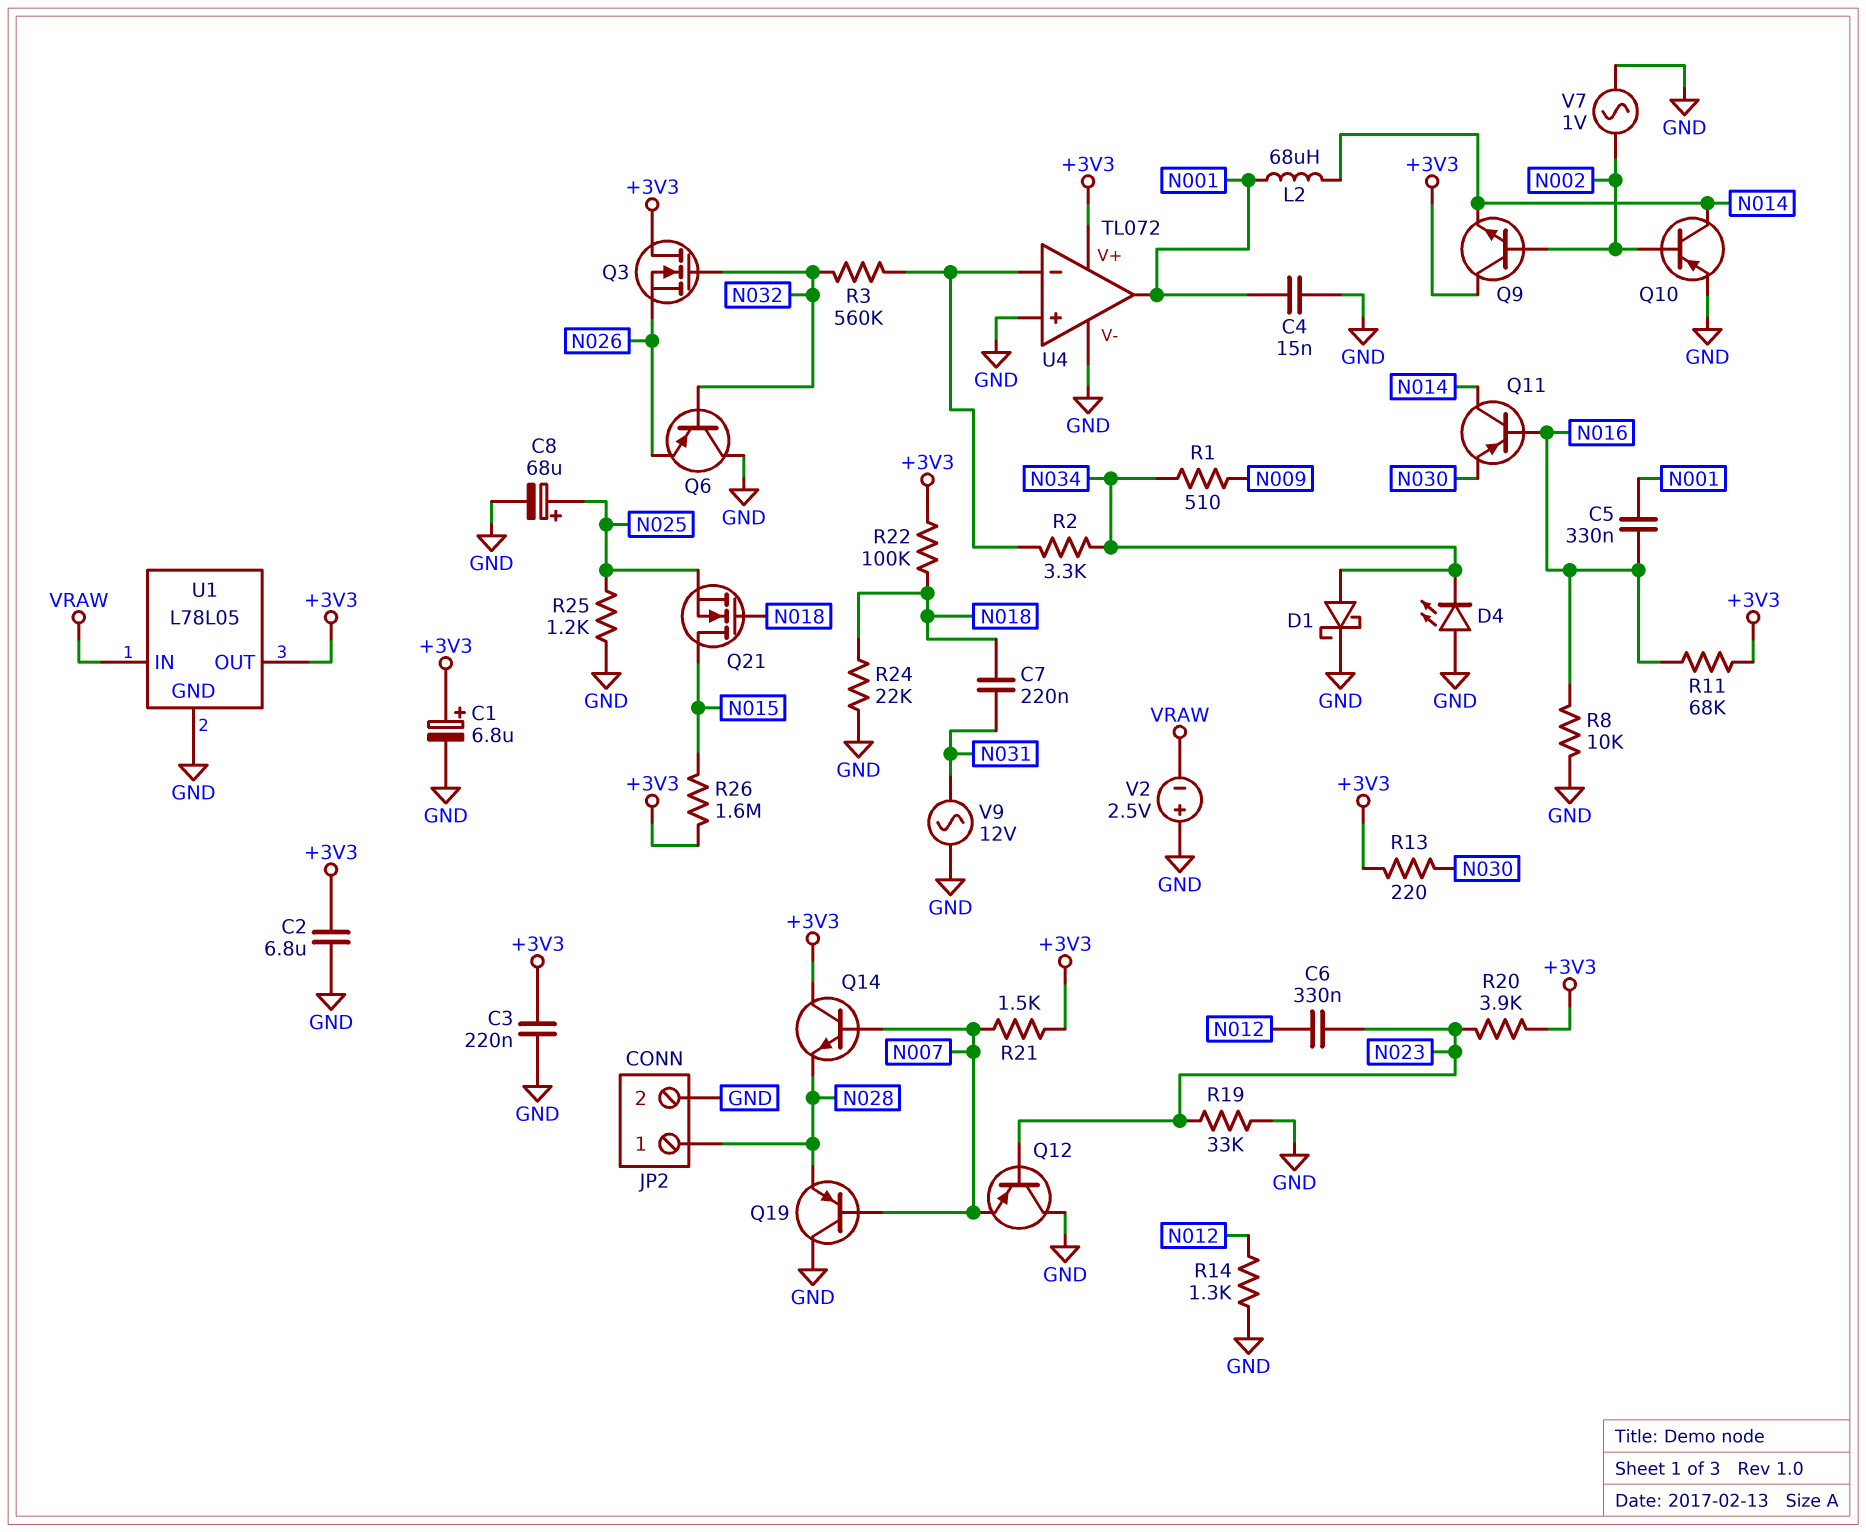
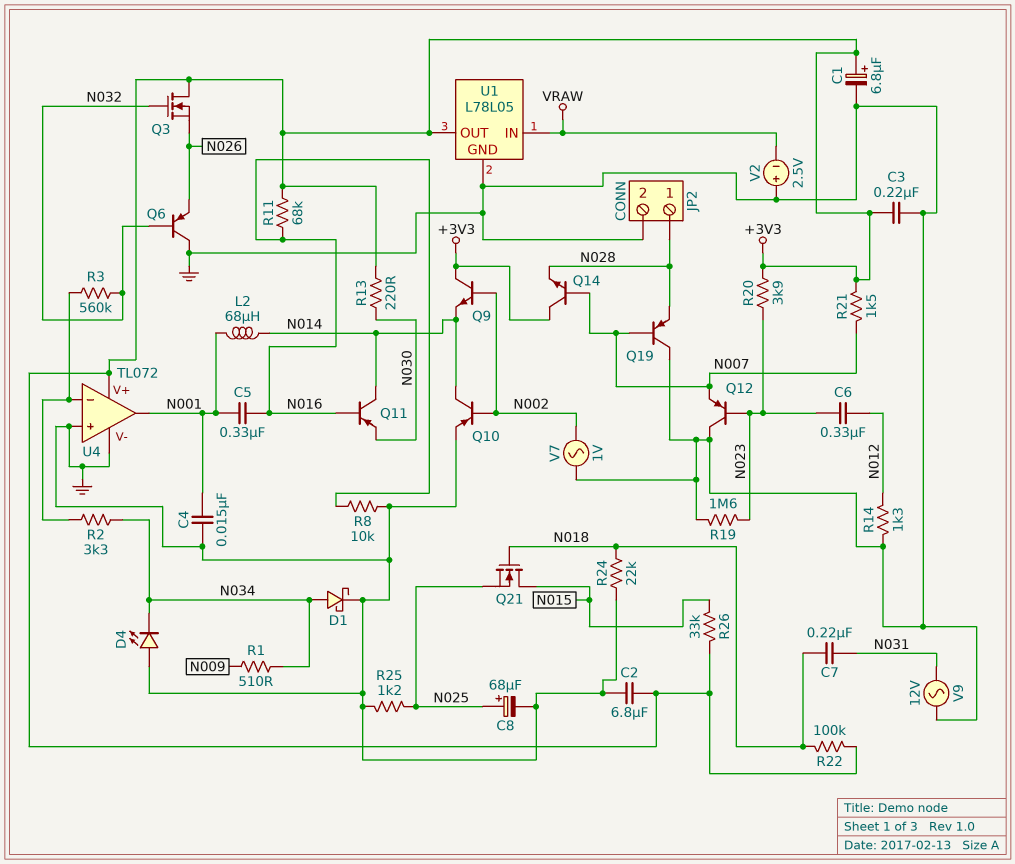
R19: 33k (GND, N023) -> 1.6M (GND, N023)
R26: 1.6M (+3V3, N015) -> 33k (+3V3, N015)

